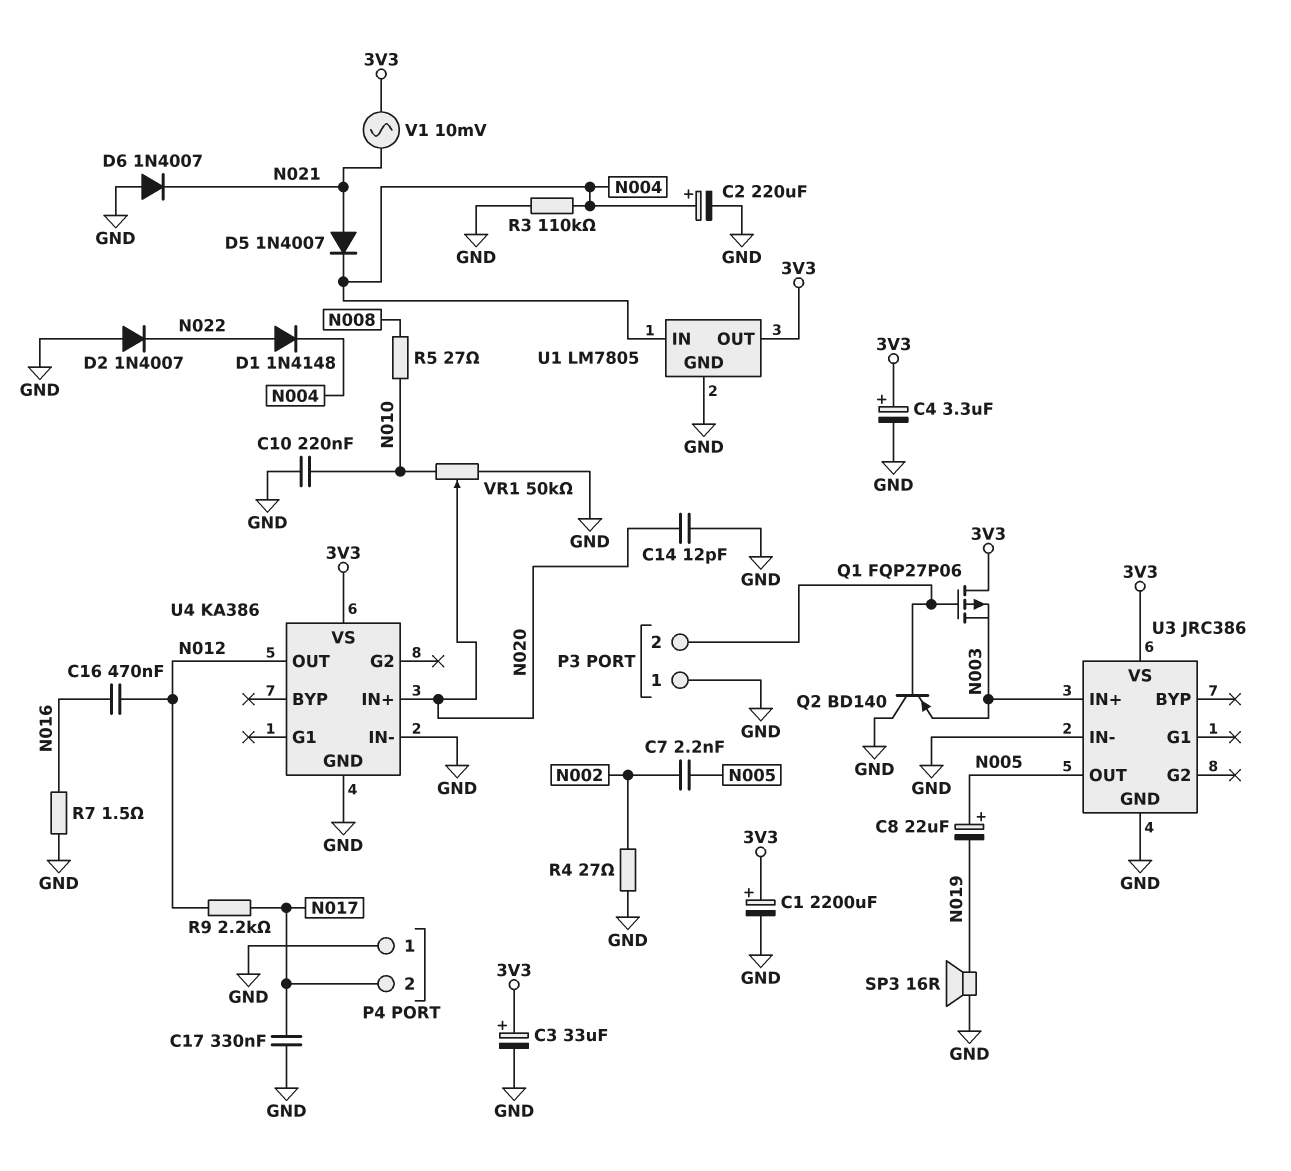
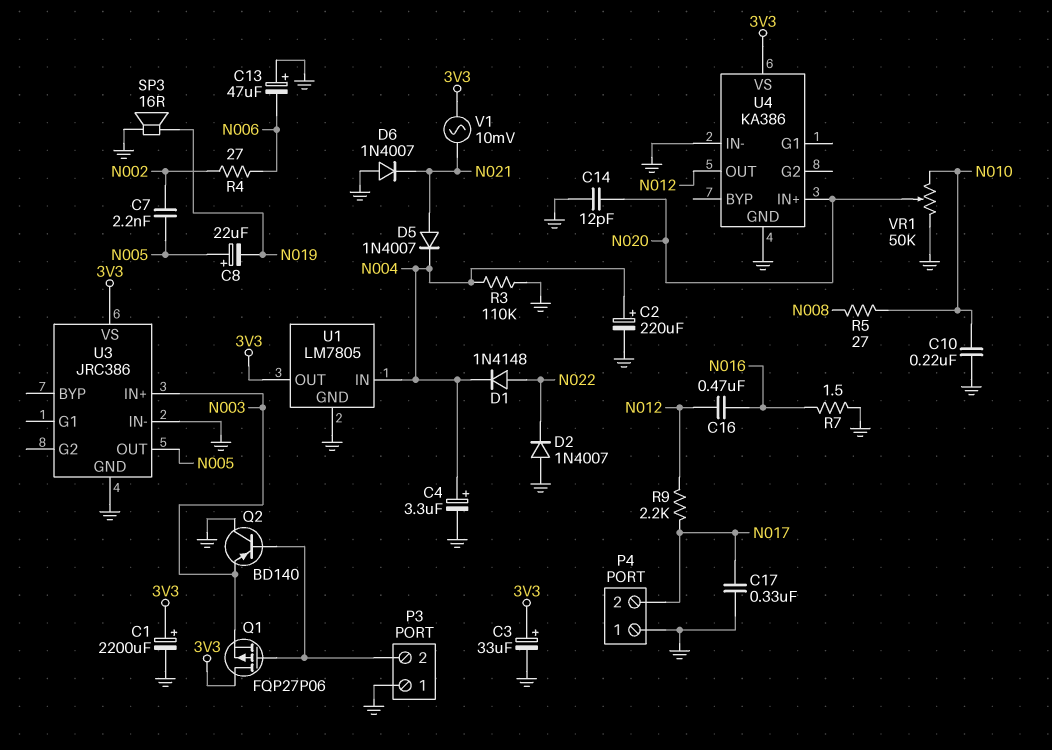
C4: 3.3uF (plus 3V3, minus GND) -> 3.3uF (plus N004, minus GND)
C13: none -> 47uF (plus GND, minus N006)
R4: 27 (GND, N002) -> 27 (N002, N006)

